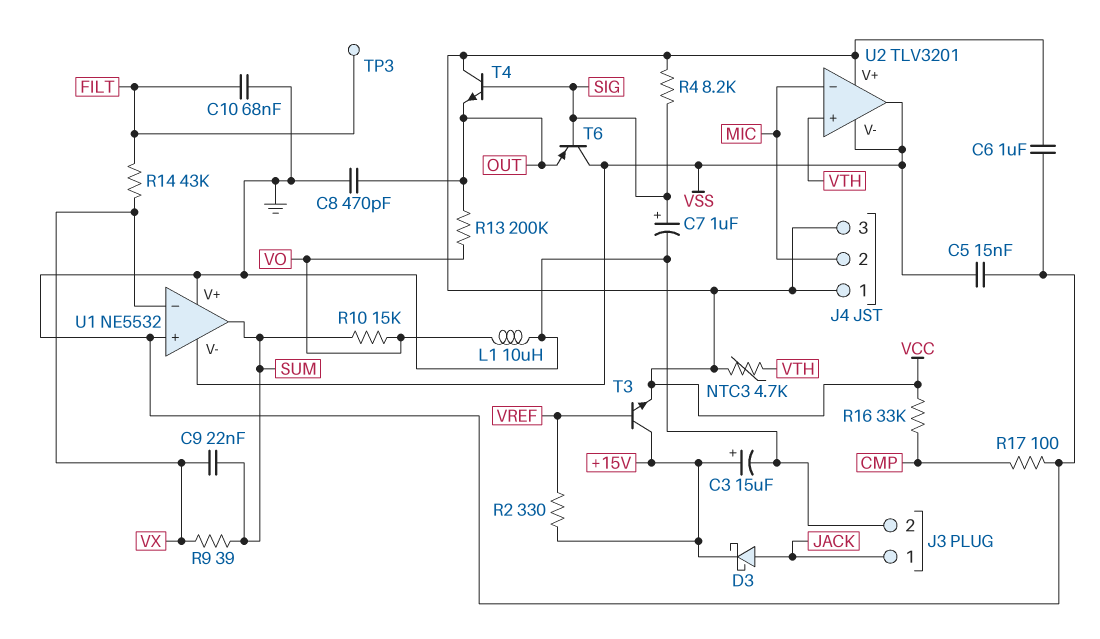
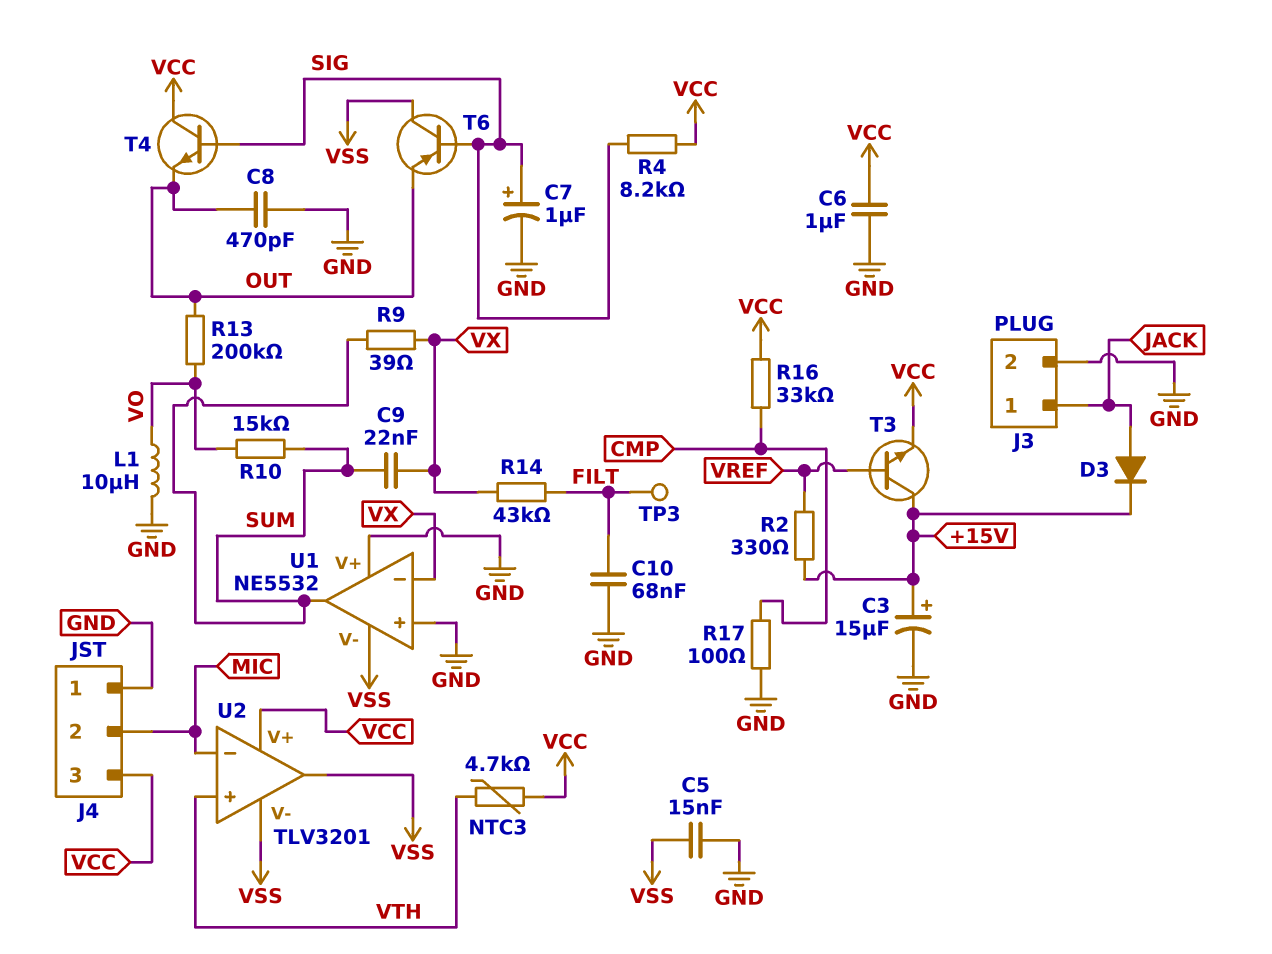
D3: schottky (A JACK, K +15V) -> diode (A JACK, K +15V)
J4 pin 1: VCC -> GND

